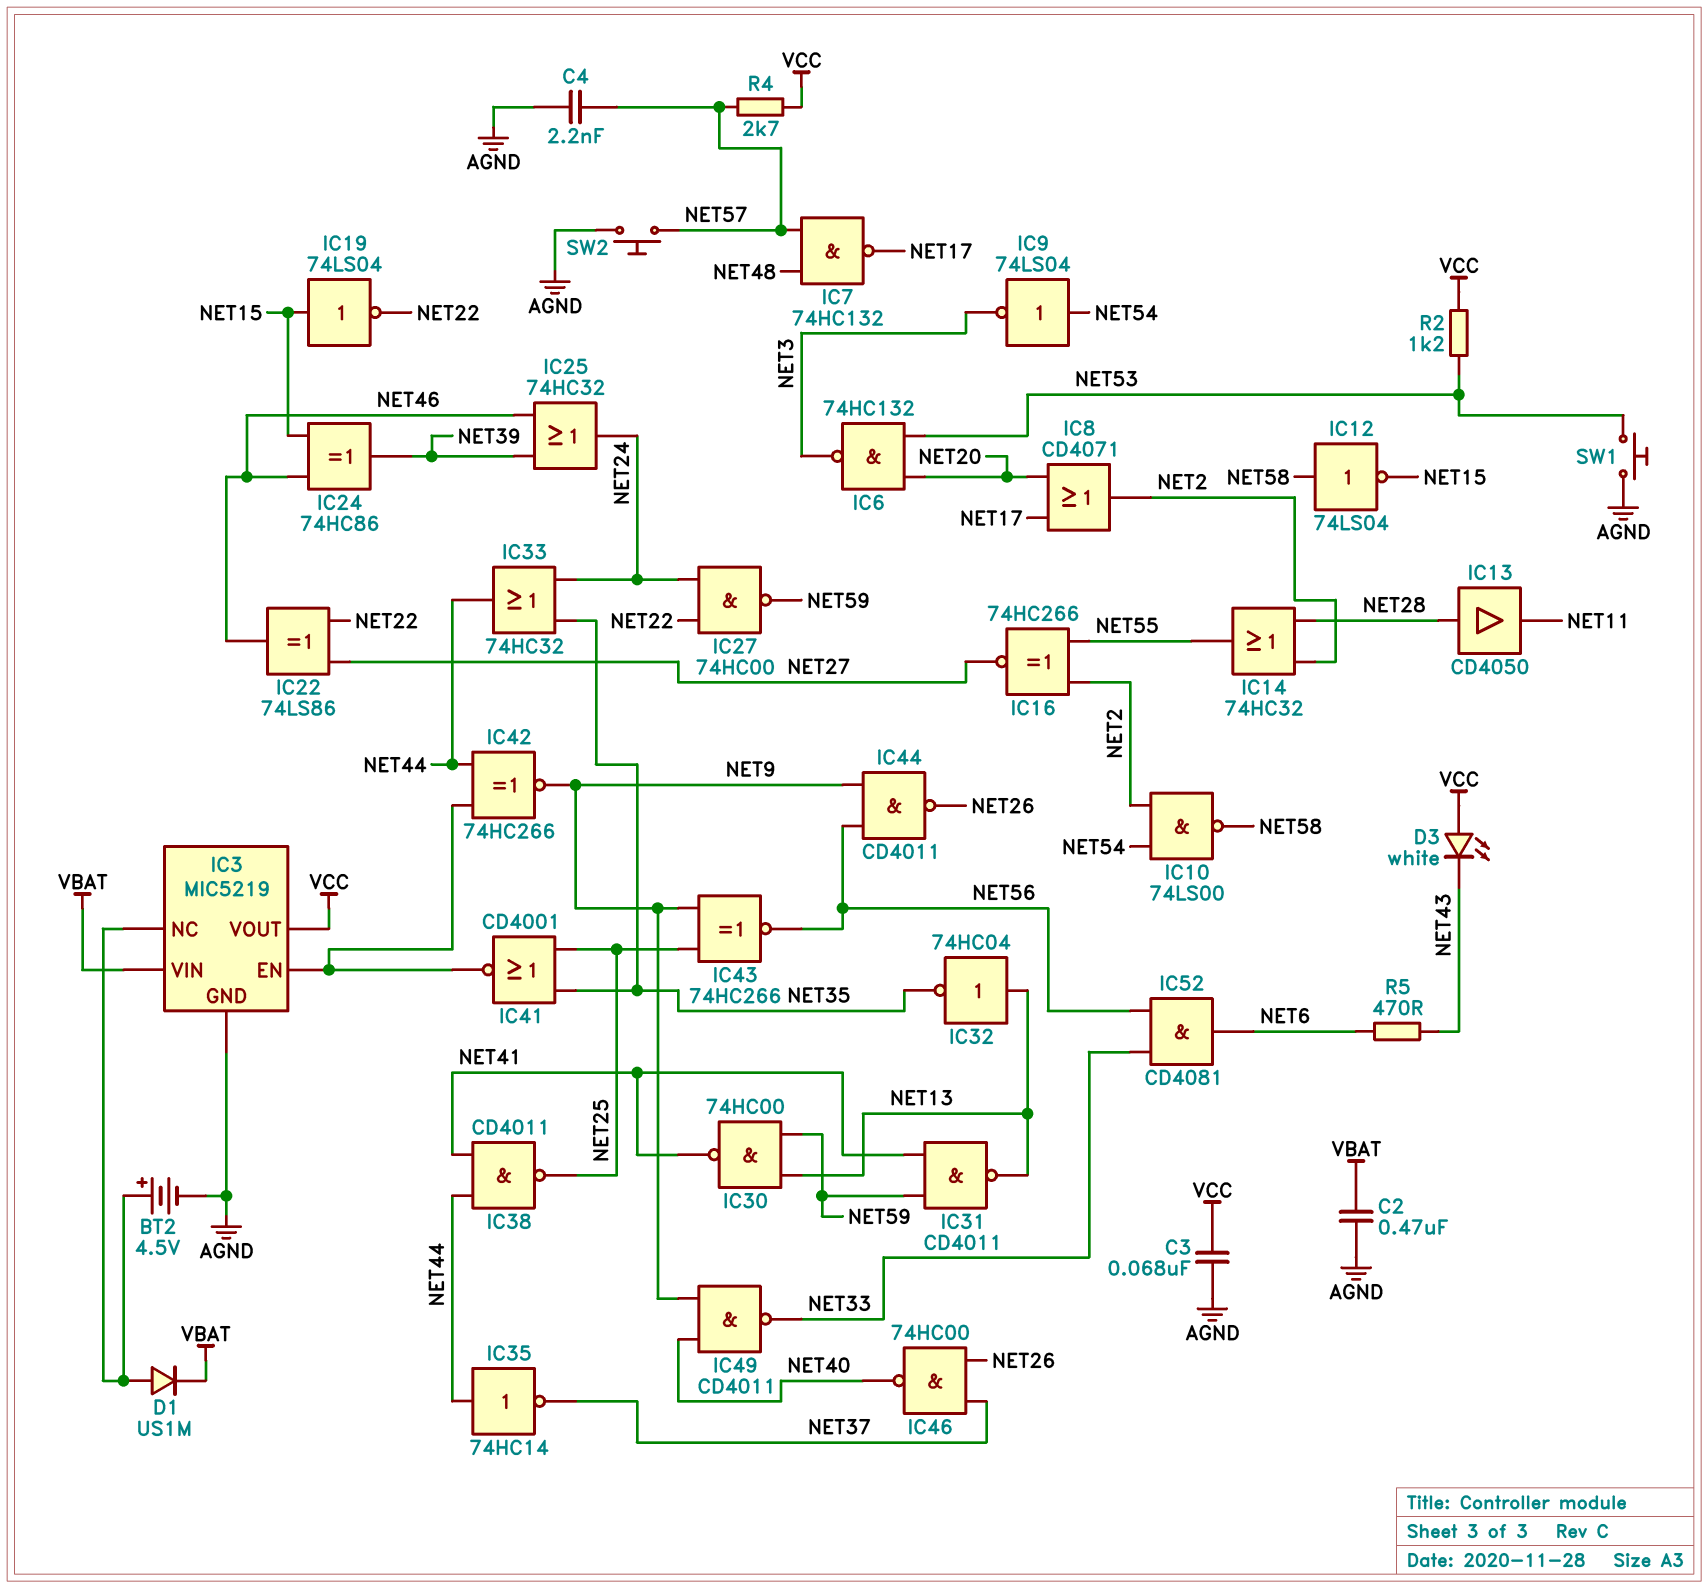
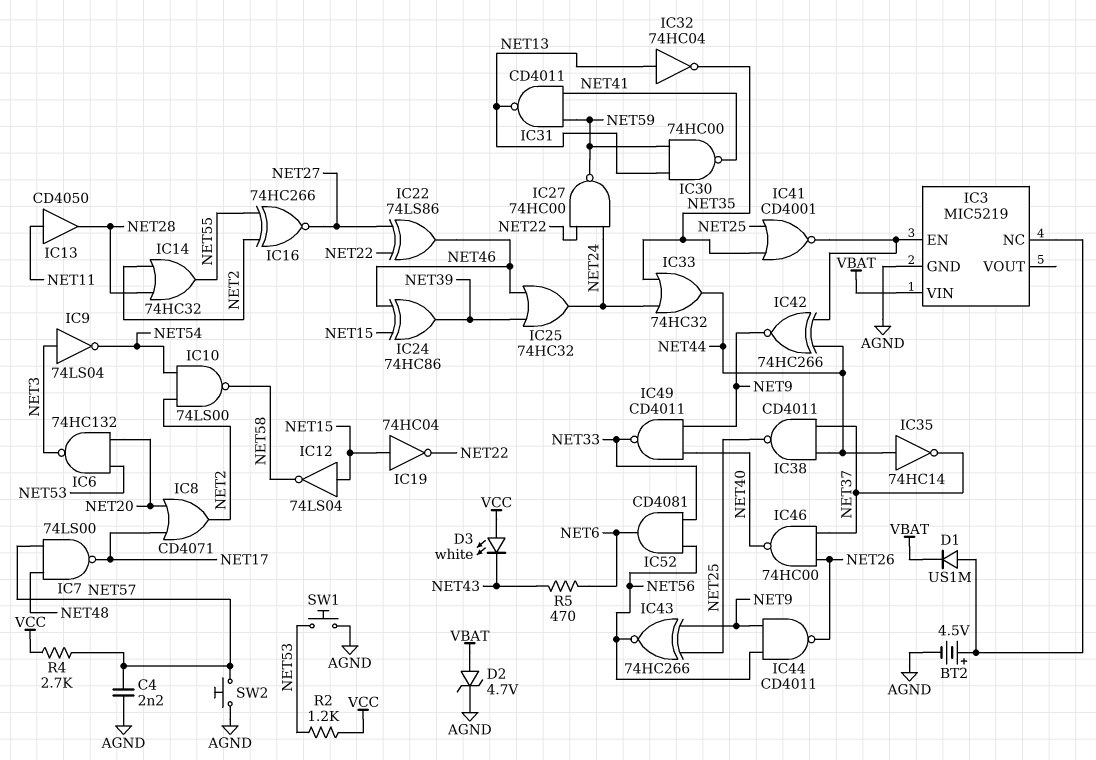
C2: 470nF (AGND, VBAT) -> none
C3: 68nF (AGND, VCC) -> none
D2: none -> zener 4.7V (A VBAT, K AGND)
IC3 pin VOUT: VCC -> none
IC7: NAND 74HC132 (in NET48, in NET57, out NET17) -> NAND 74LS00 (in NET48, in NET57, out NET17)
IC9: NOT 74LS04 (in NET54, out NET3) -> NOT 74LS04 (in NET3, out NET54)
IC12: NOT 74LS04 (in NET58, out NET15) -> NOT 74LS04 (in NET15, out NET58)
IC13: buffer CD4050 (in NET28, out NET11) -> buffer CD4050 (in NET11, out NET28)
IC19: NOT 74LS04 (in NET15, out NET22) -> NOT 74HC04 (in NET15, out NET22)
IC38: NAND CD4011 (in NET41, in NET44, out NET25) -> NAND CD4011 (in NET37, in NET44, out NET25)

